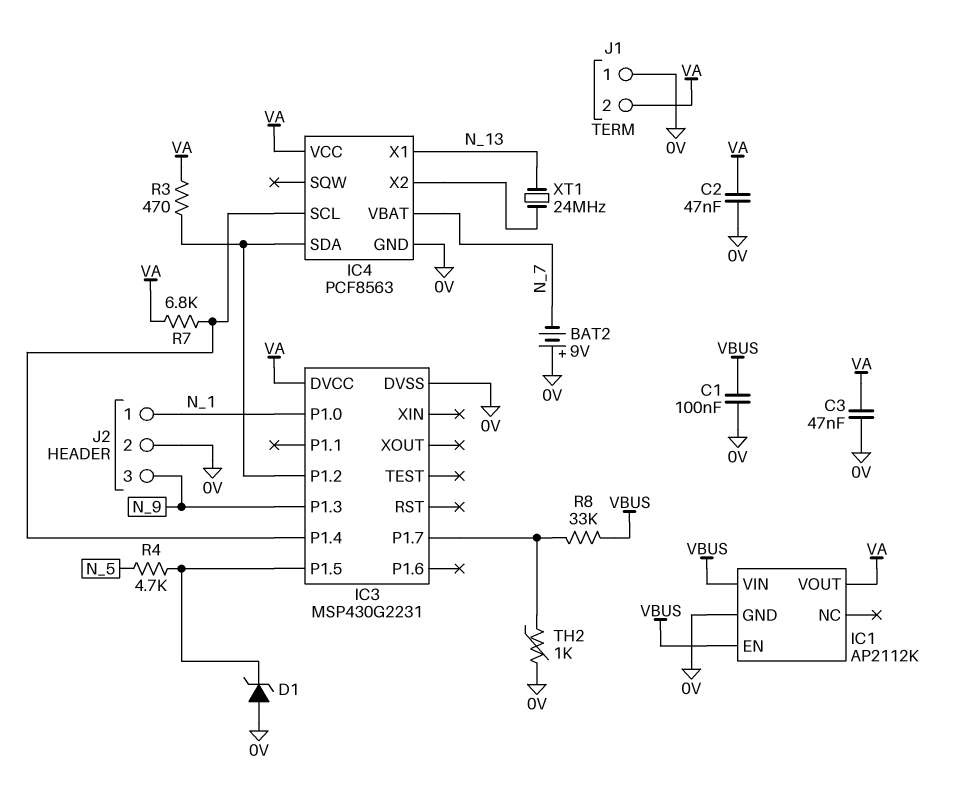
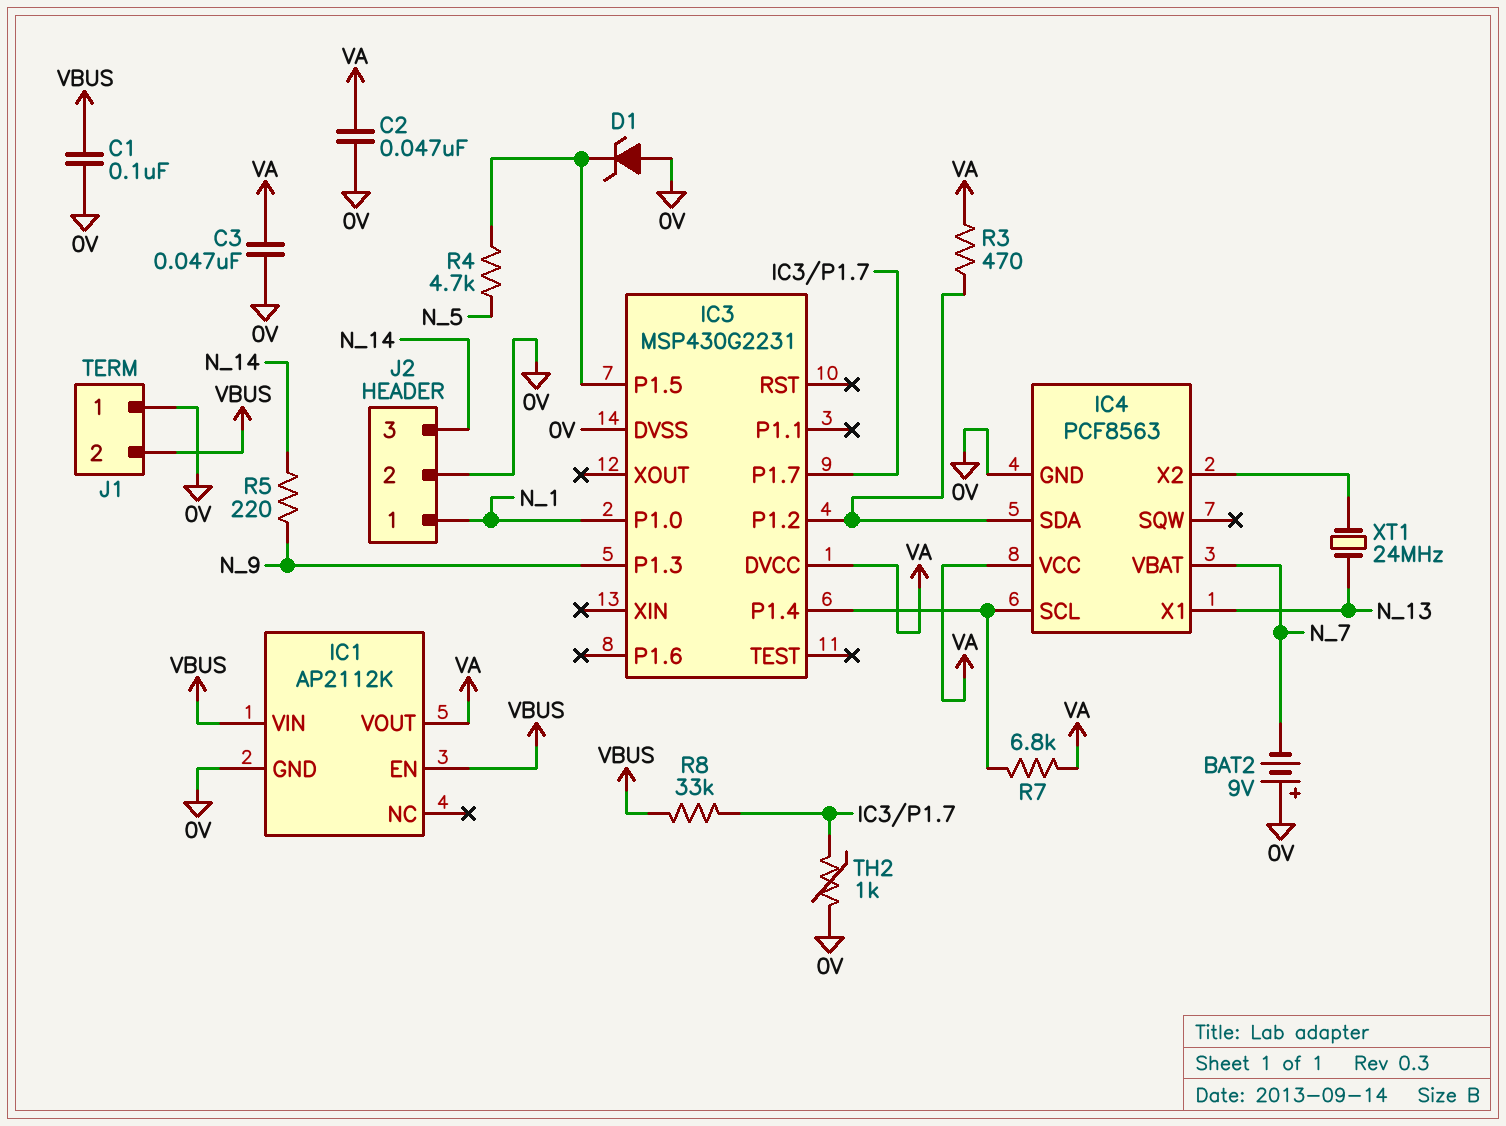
J1 pin 2: VA -> VBUS
J2 pin 3: N_9 -> N_14
R5: none -> 220 (N_9, N_14)

